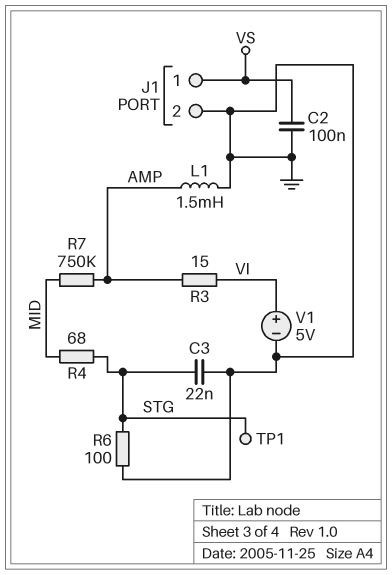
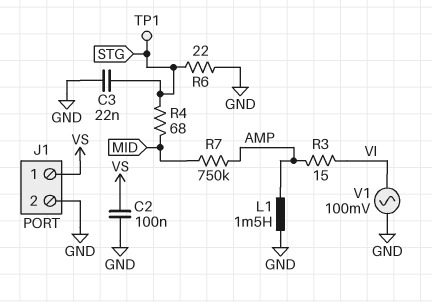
R6: 100 (GND, STG) -> 22 (GND, STG)
V1: 5V (plus VI, minus GND) -> AC 100mV (GND, VI)

